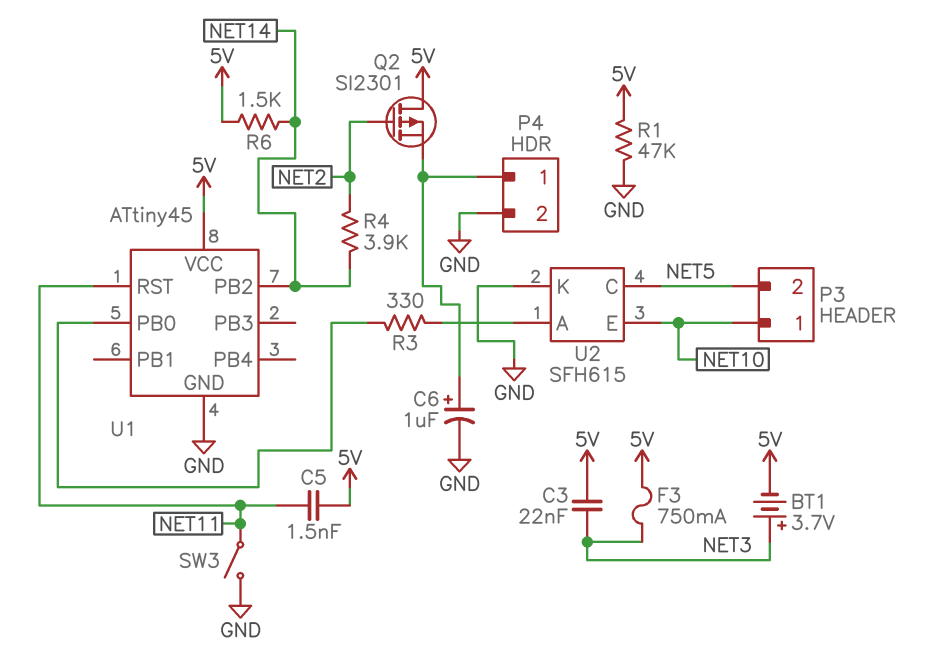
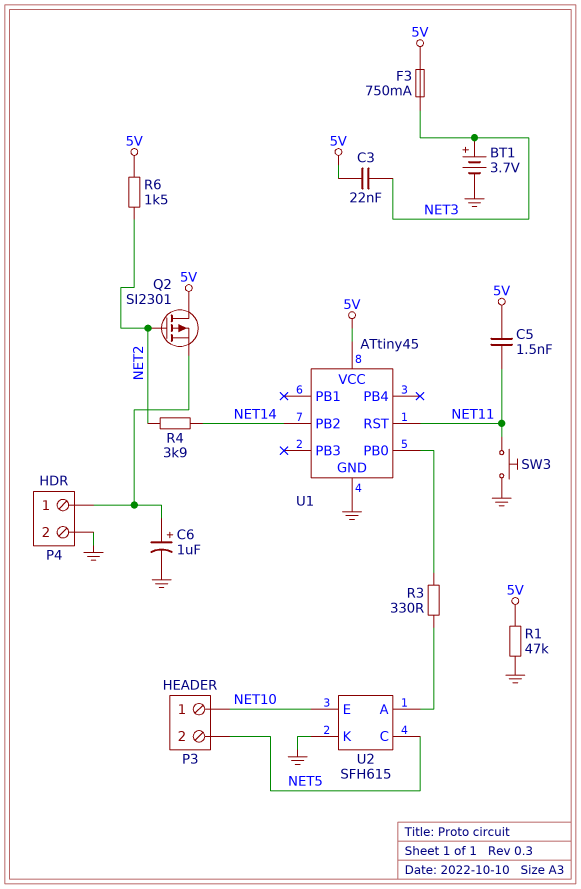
BT1: 3.7V (plus NET3, minus 5V) -> 3.7V (plus NET3, minus GND)
R6: 1.5k (5V, NET14) -> 1.5k (5V, NET2)
SW3: switch (GND, NET11) -> button (GND, NET11)

